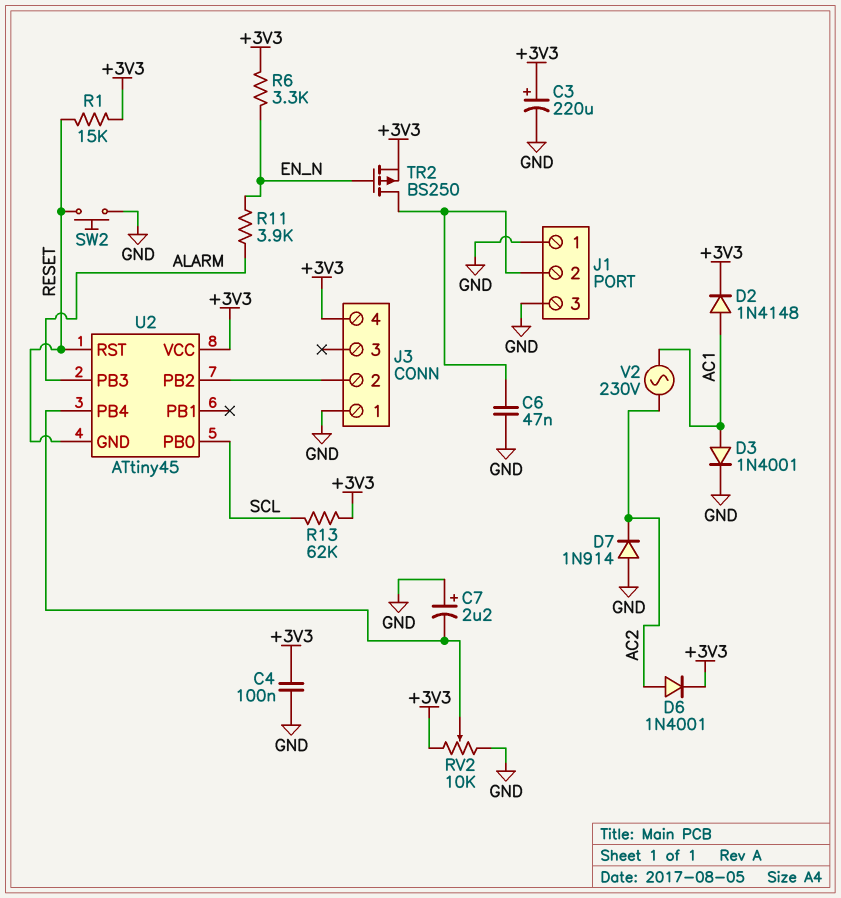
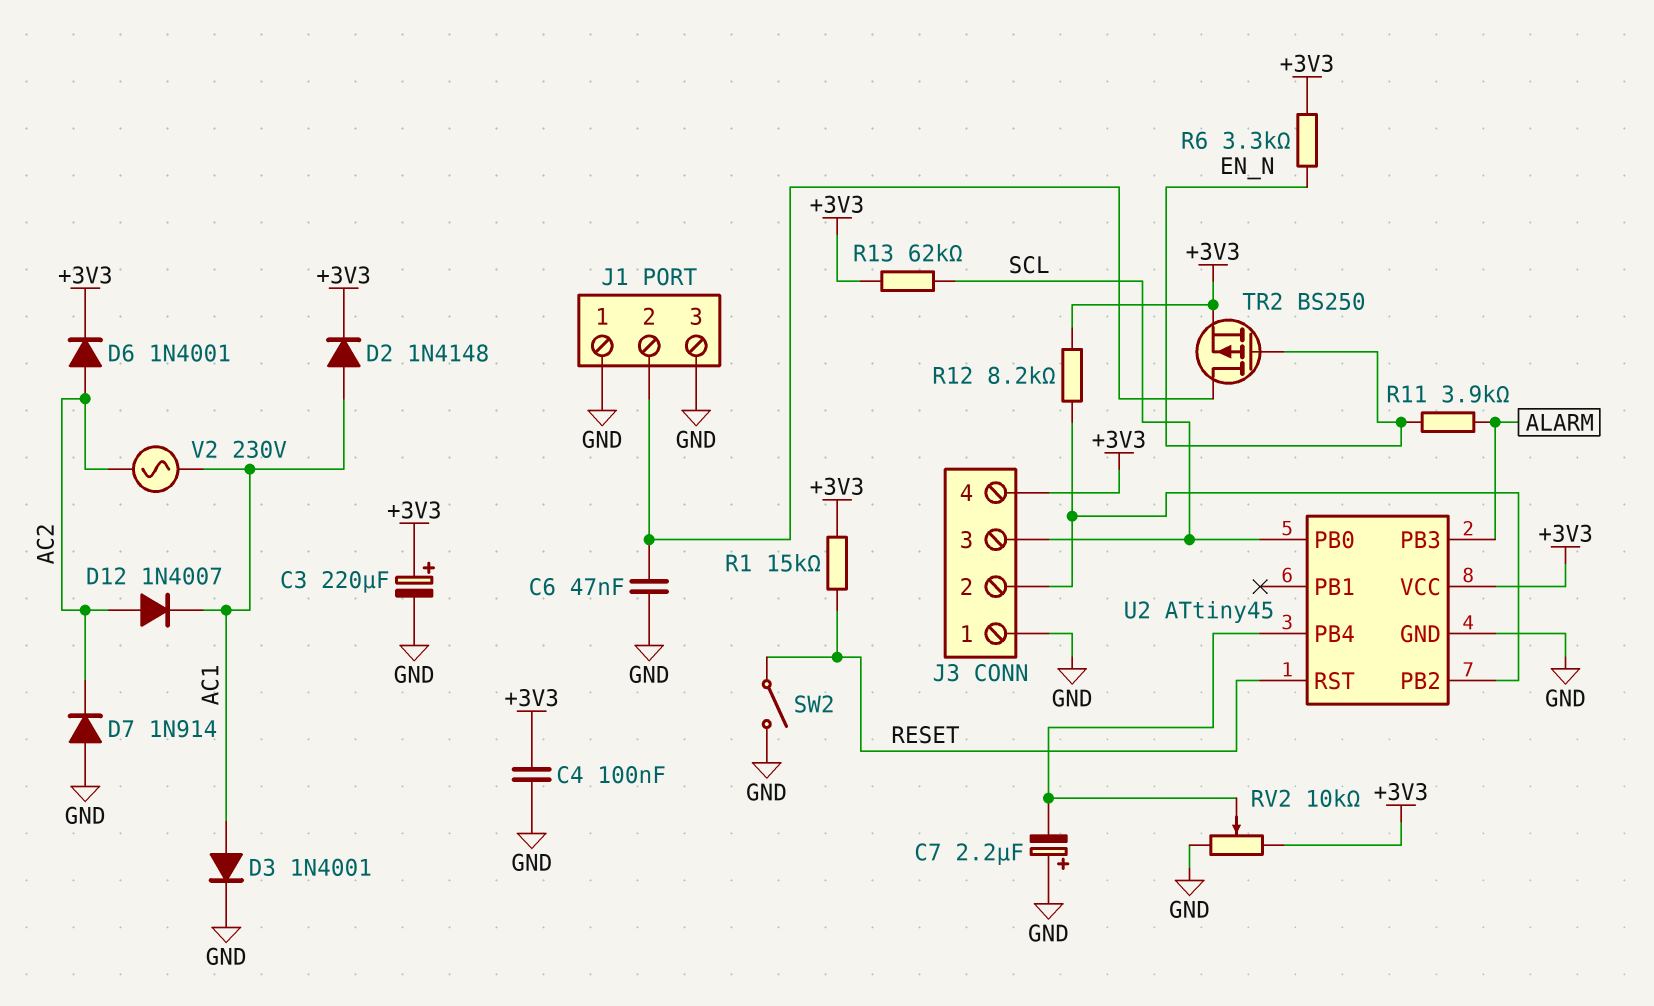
D12: none -> diode 1N4007 (A AC2, K AC1)
J3 pin 3: none -> SCL
R12: none -> 8.2k (+3V3, J3/2)
SW2: button (GND, RESET) -> switch (GND, RESET)
U2 pin GND: RESET -> GND

